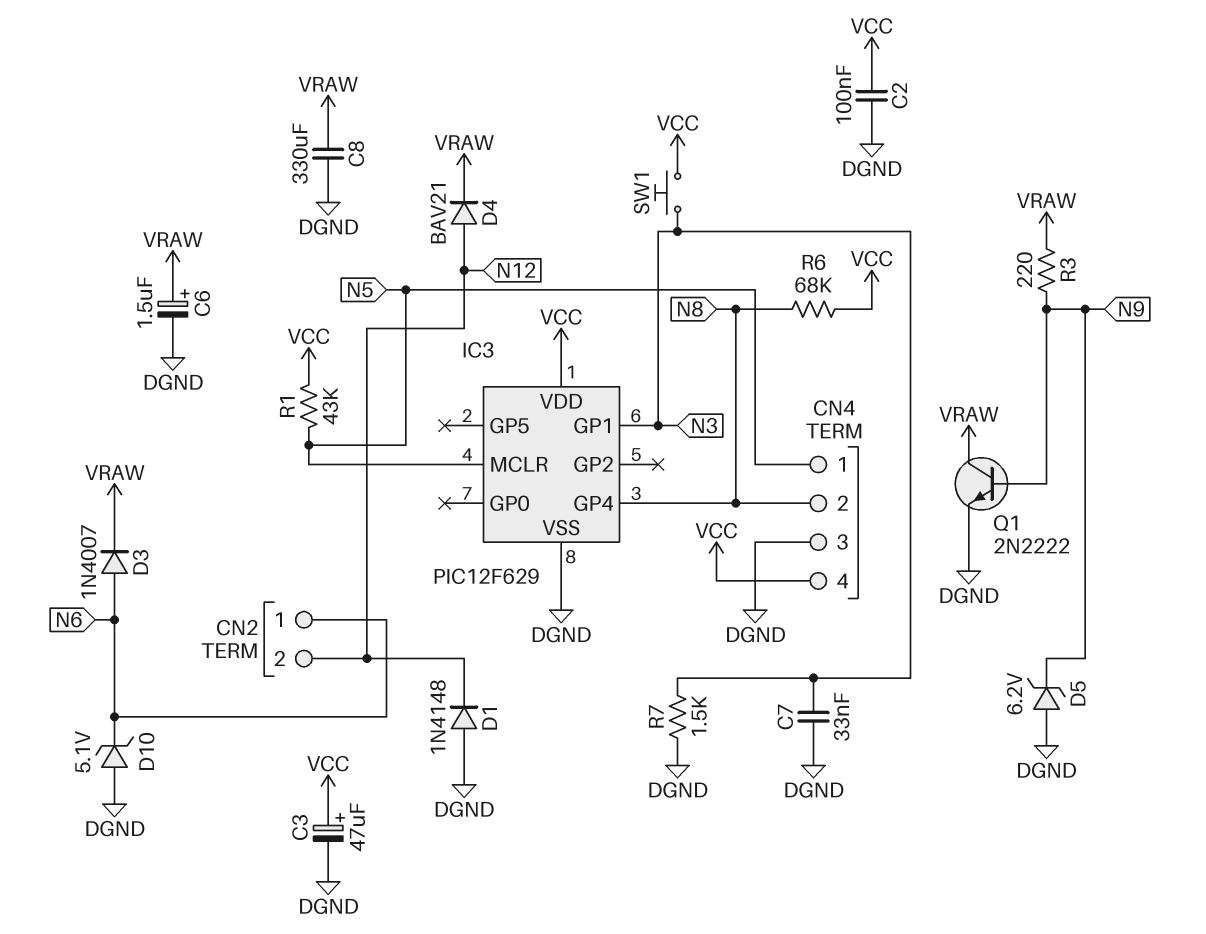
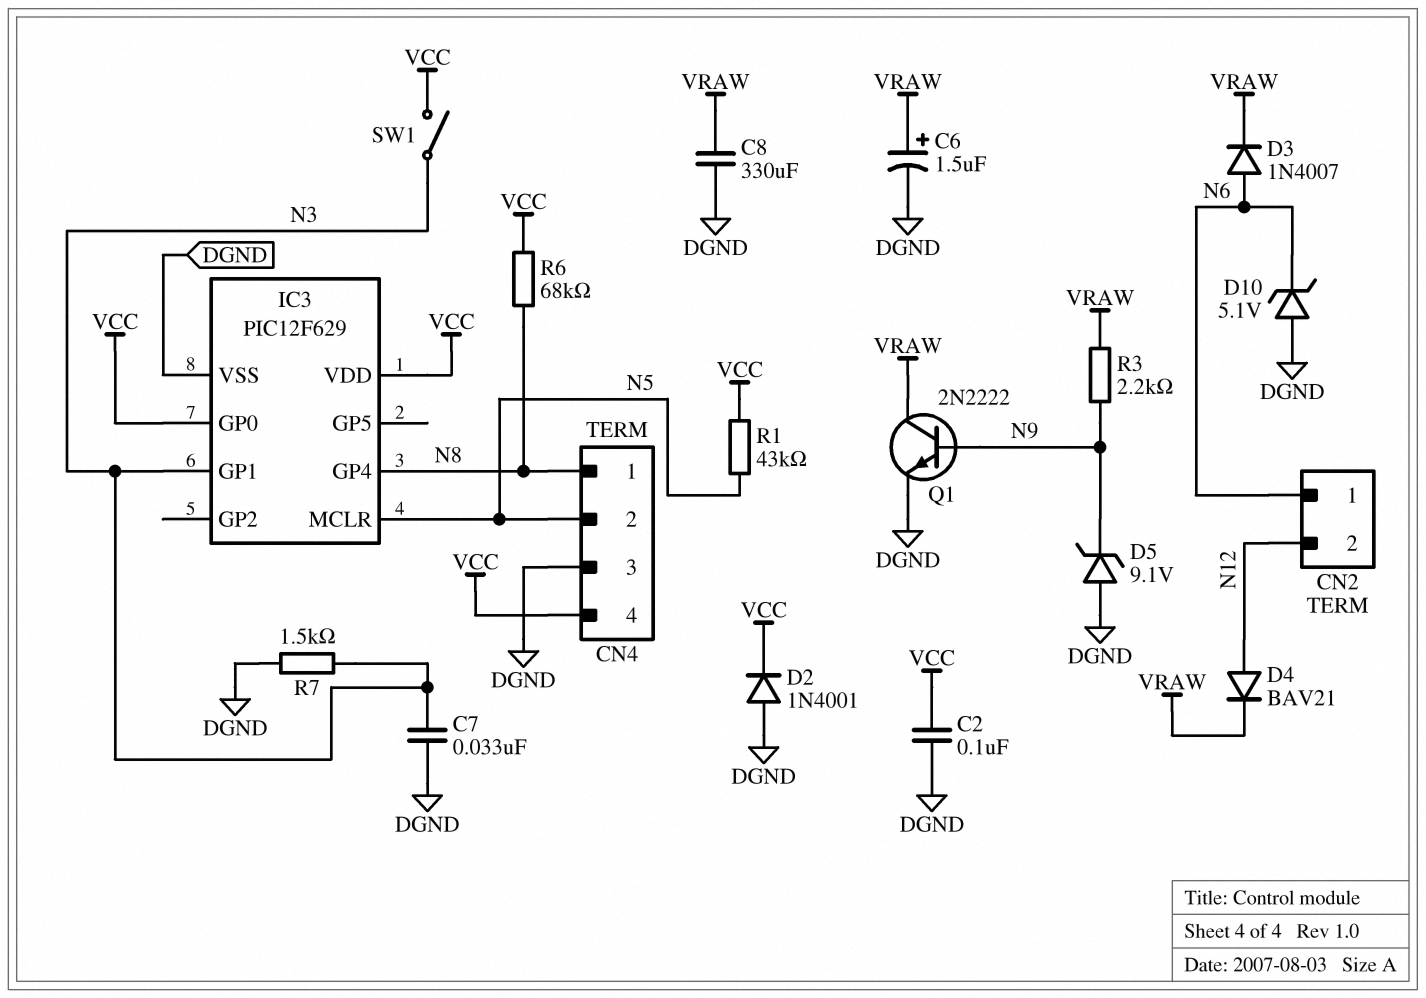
C3: 47uF (plus VCC, minus DGND) -> none
CN4 pin 1: N5 -> N8
CN4 pin 2: N8 -> N5
D1: diode 1N4148 (A DGND, K N12) -> none
D2: none -> diode 1N4001 (A DGND, K VCC)
D5: zener 6.2V (A DGND, K N9) -> zener 9.1V (A DGND, K N9)
IC3 pin GP0: none -> VCC
R3: 220 (N9, VRAW) -> 2.2k (N9, VRAW)
SW1: button (N3, VCC) -> switch (N3, VCC)

